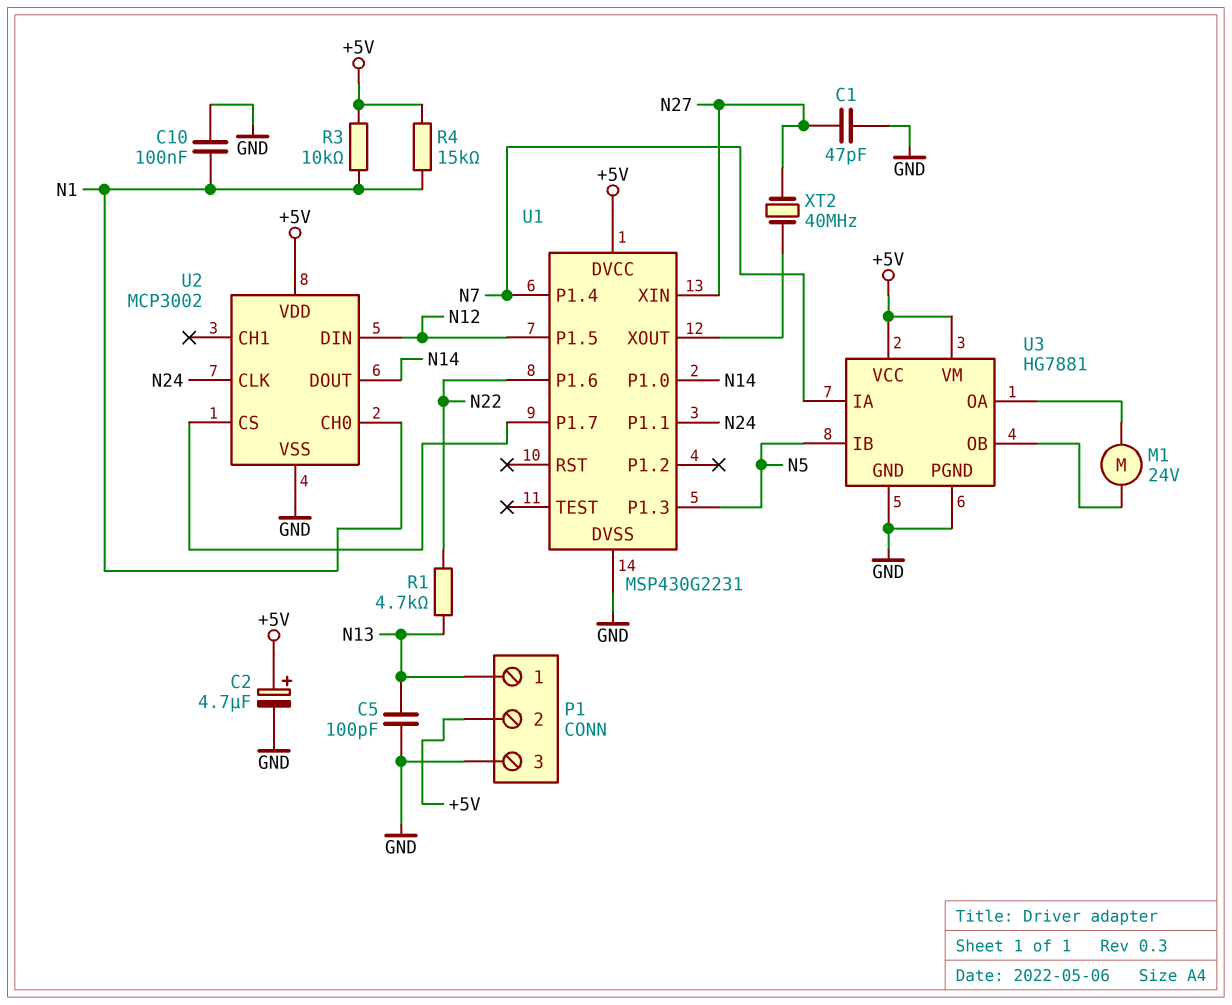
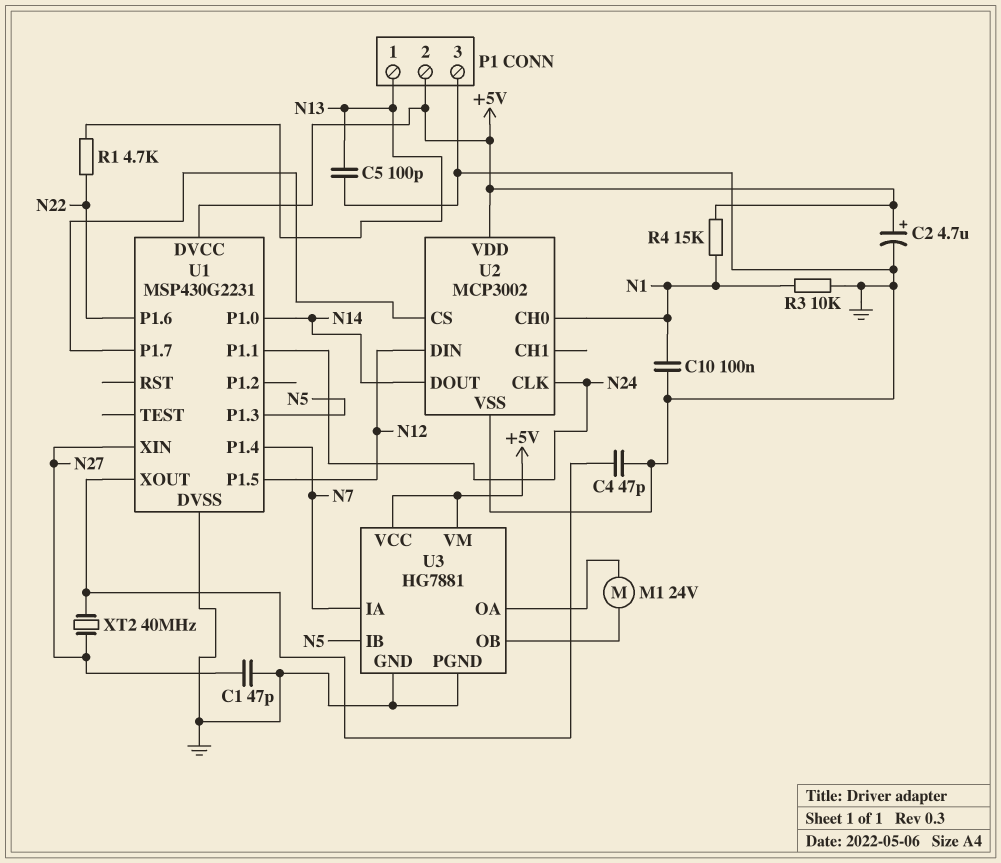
C4: none -> 47pF (GND, U1/XOUT)
R3: 10k (+5V, N1) -> 10k (GND, N1)

